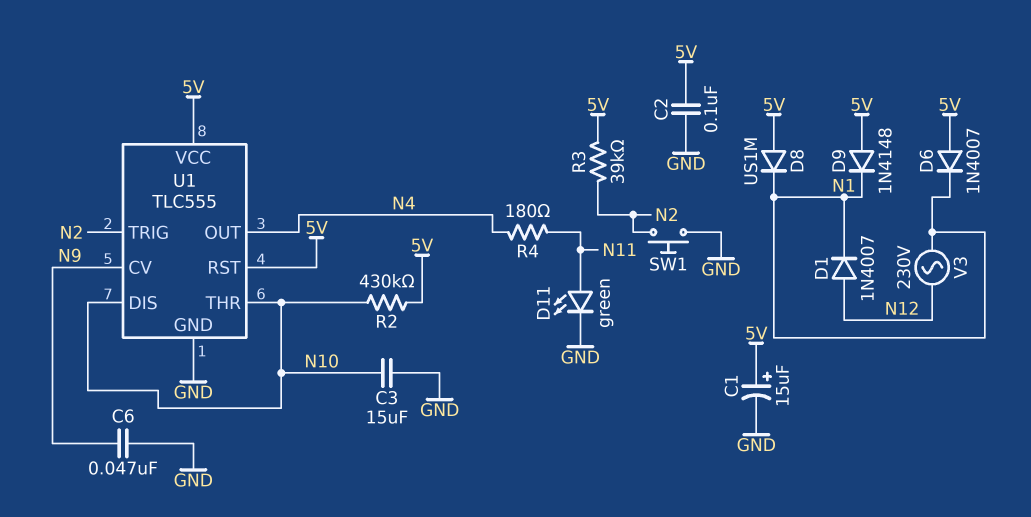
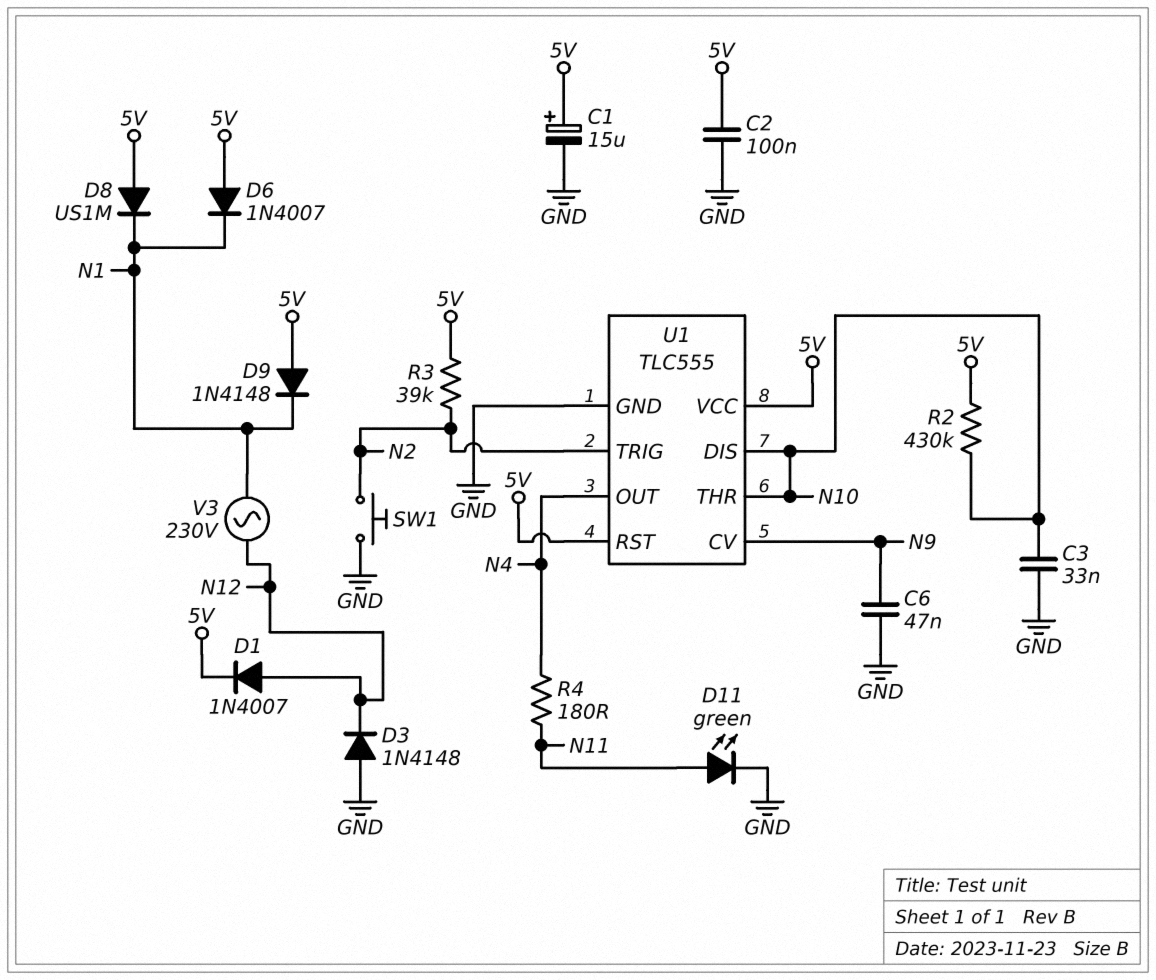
C3: 15uF (GND, N10) -> 33nF (GND, N10)
D1: diode 1N4007 (A N12, K N1) -> diode 1N4007 (A N12, K 5V)
D3: none -> diode 1N4148 (A GND, K N12)

